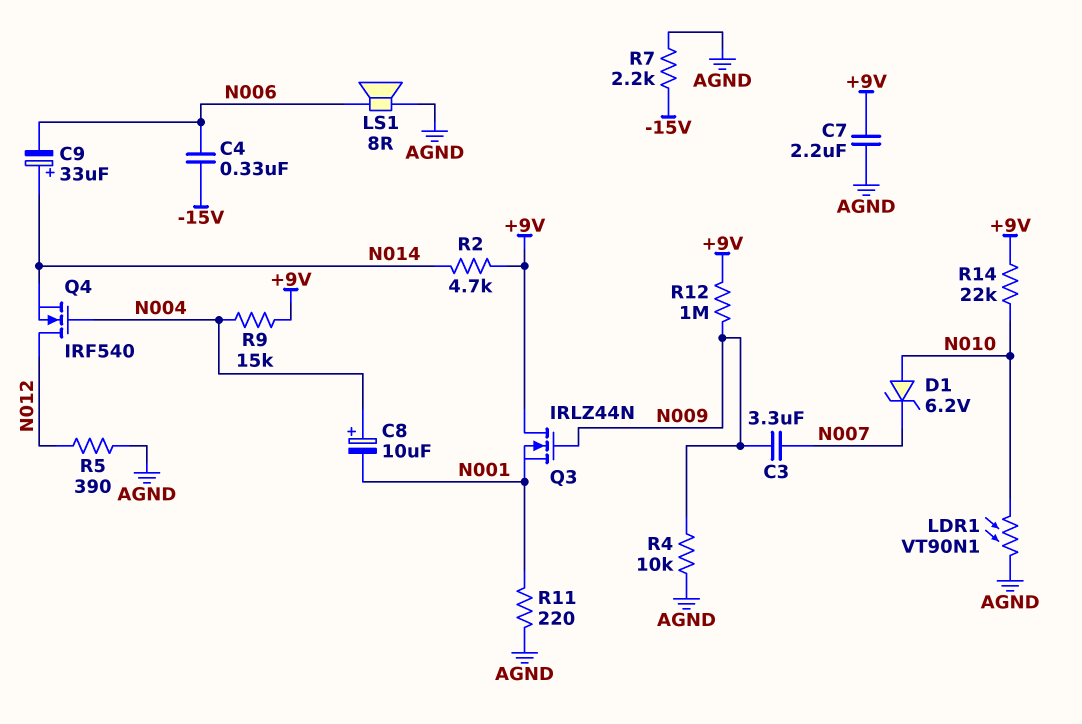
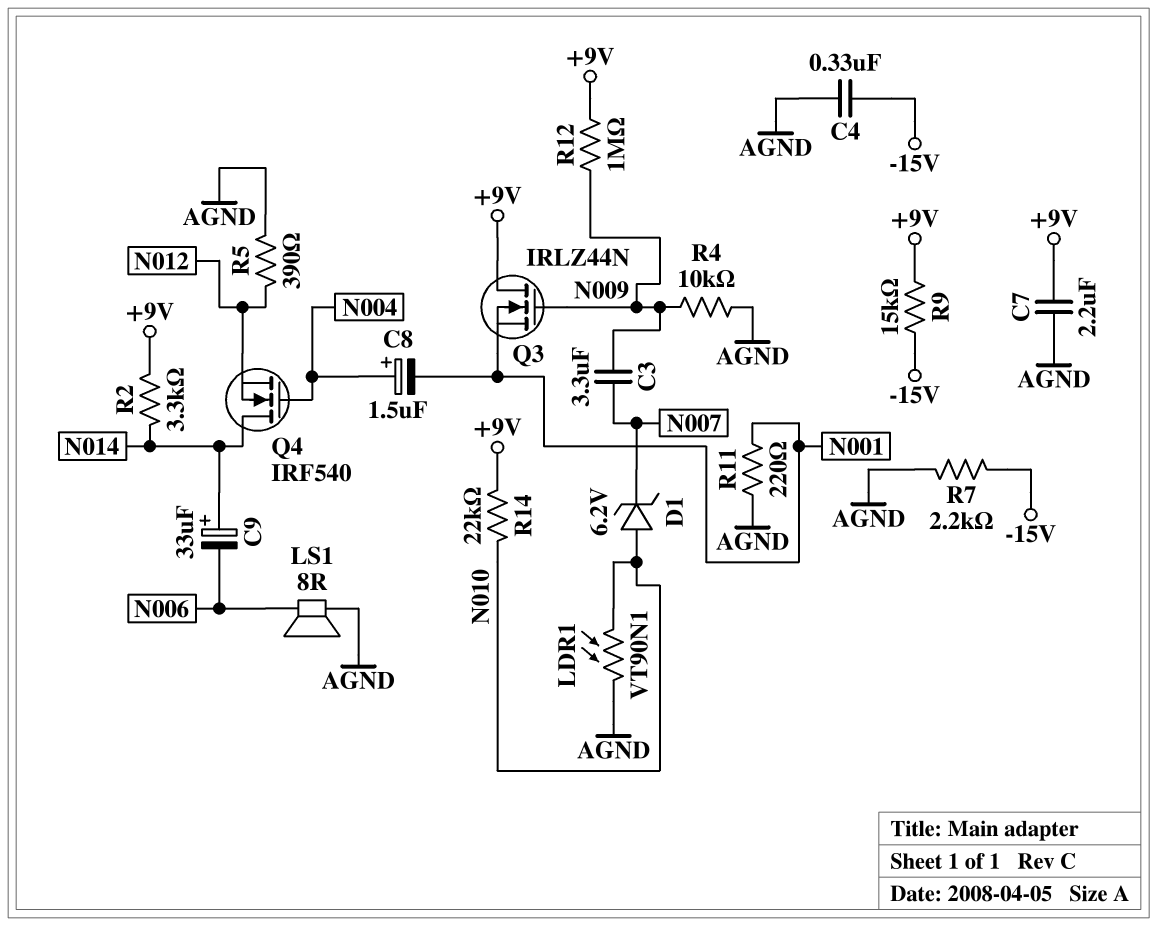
C4: 330nF (-15V, N006) -> 330nF (-15V, AGND)
C8: 10uF (plus N004, minus N001) -> 1.5uF (plus N004, minus N001)
Q4: NMOS IRF540 (G N004, D N012, S N014) -> NMOS IRF540 (G N004, D N014, S N012)
R2: 4.7k (+9V, N014) -> 3.3k (+9V, N014)
R9: 15k (+9V, N004) -> 15k (+9V, -15V)

